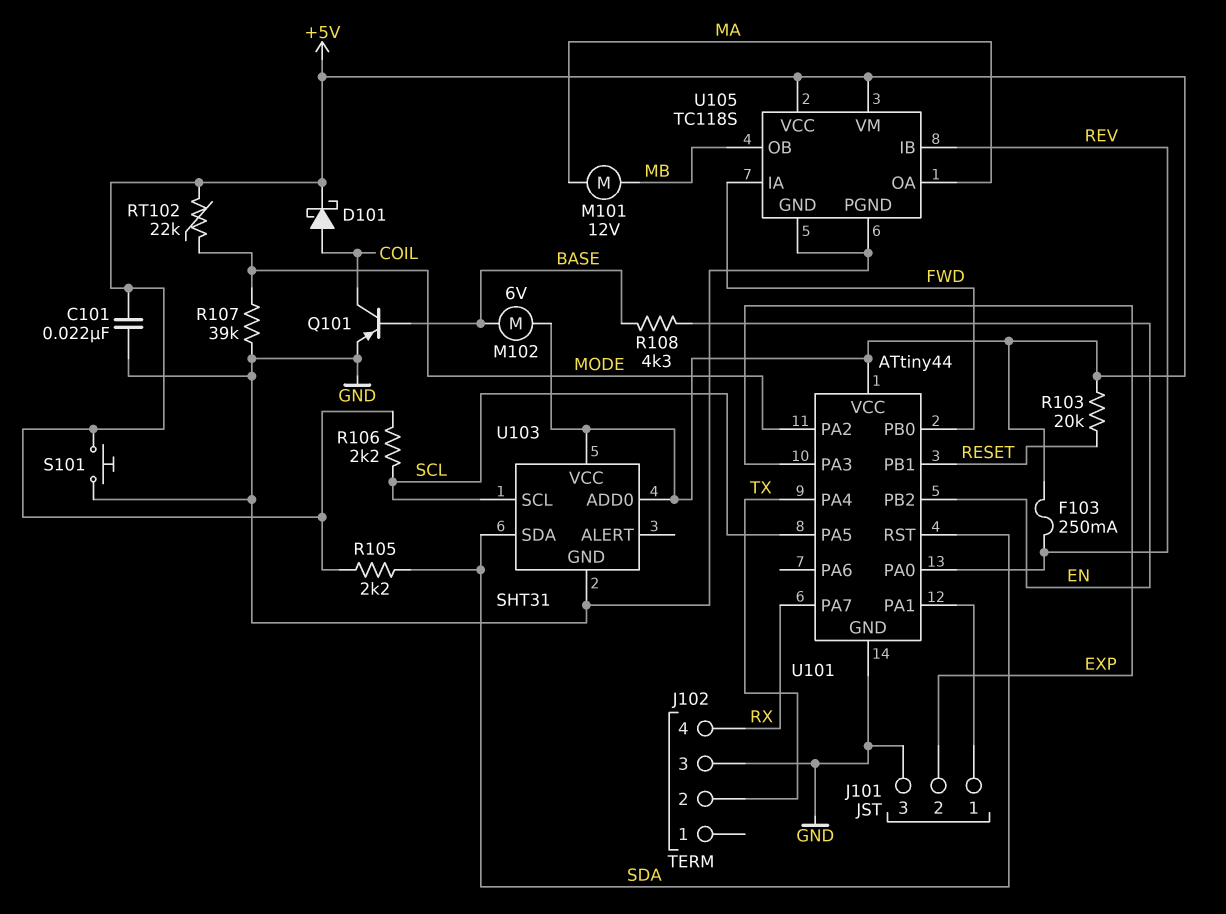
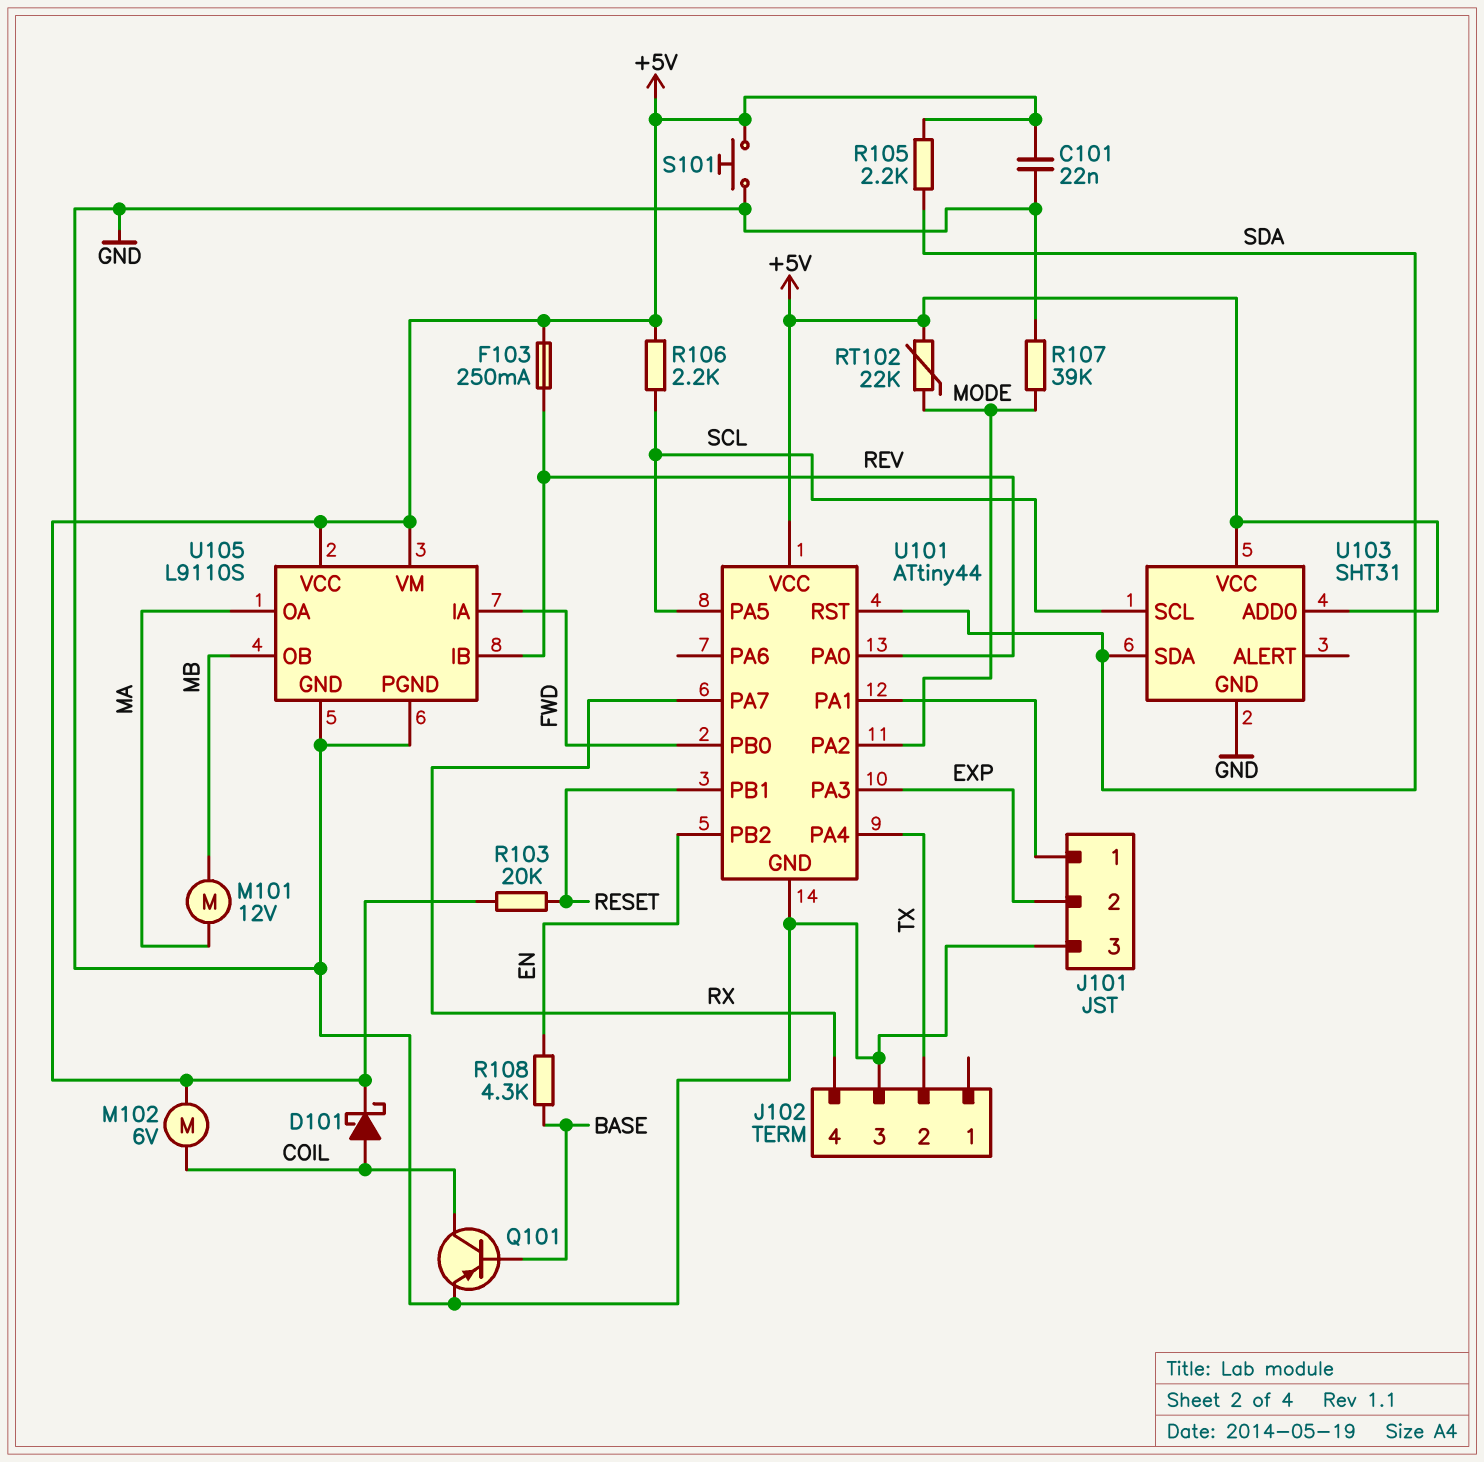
M102: motor 6V (+5V, BASE) -> motor 6V (+5V, COIL)
U105: TC118S -> L9110S

